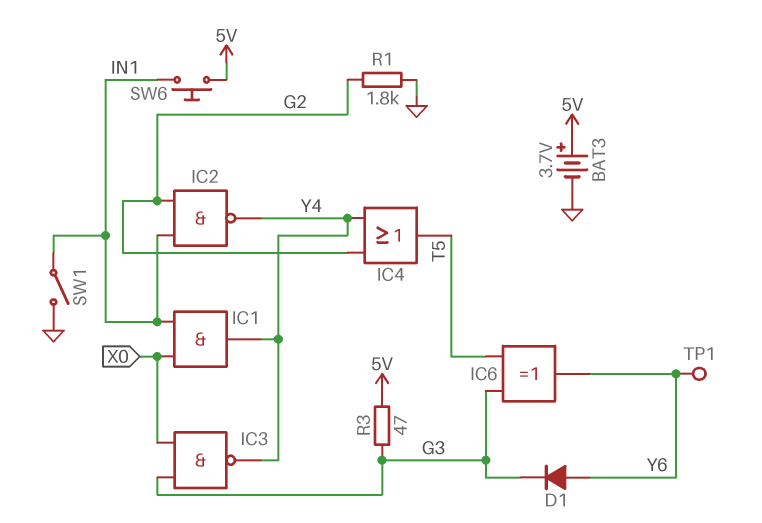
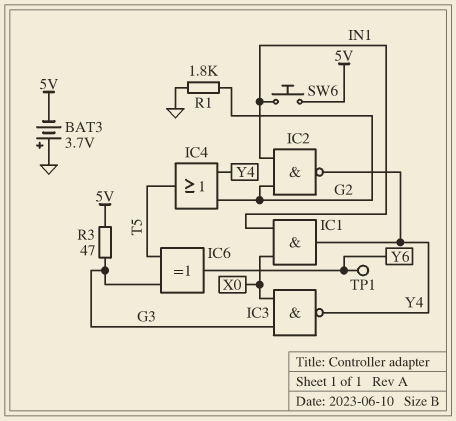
BAT3: 3.7V (plus 5V, minus GND) -> 3.7V (plus GND, minus 5V)
D1: diode (A Y6, K G3) -> none
SW1: switch (GND, IN1) -> none

